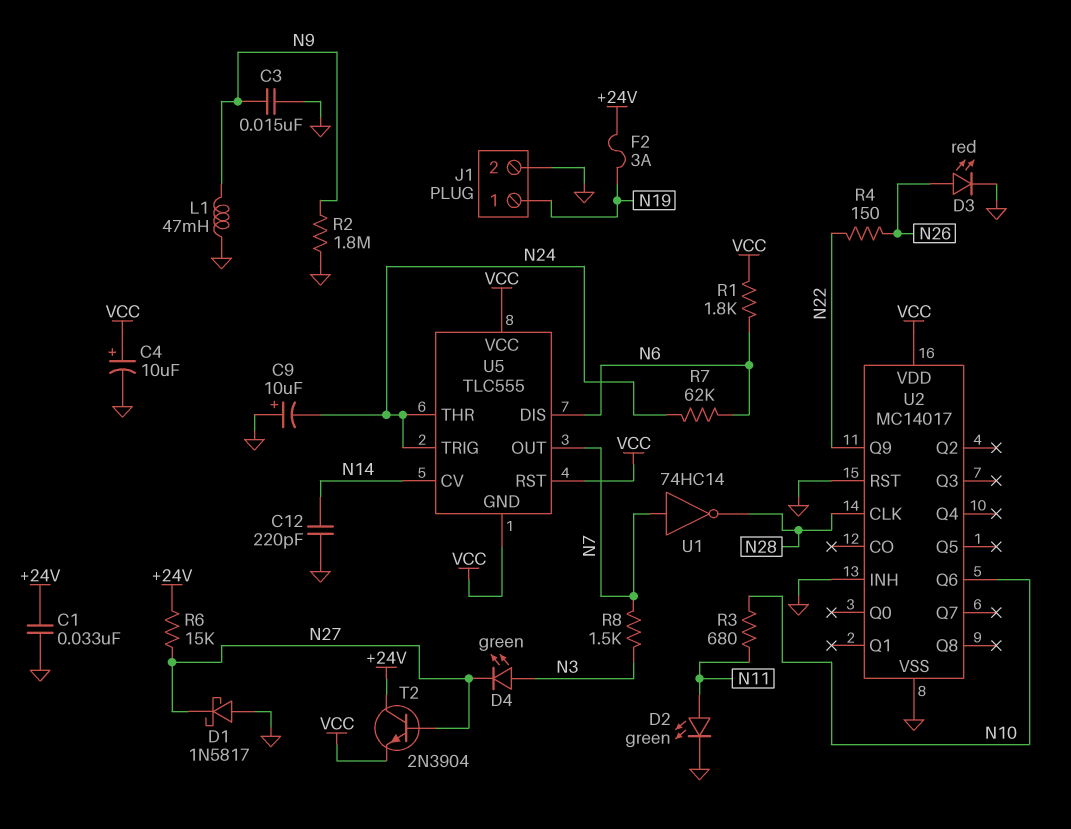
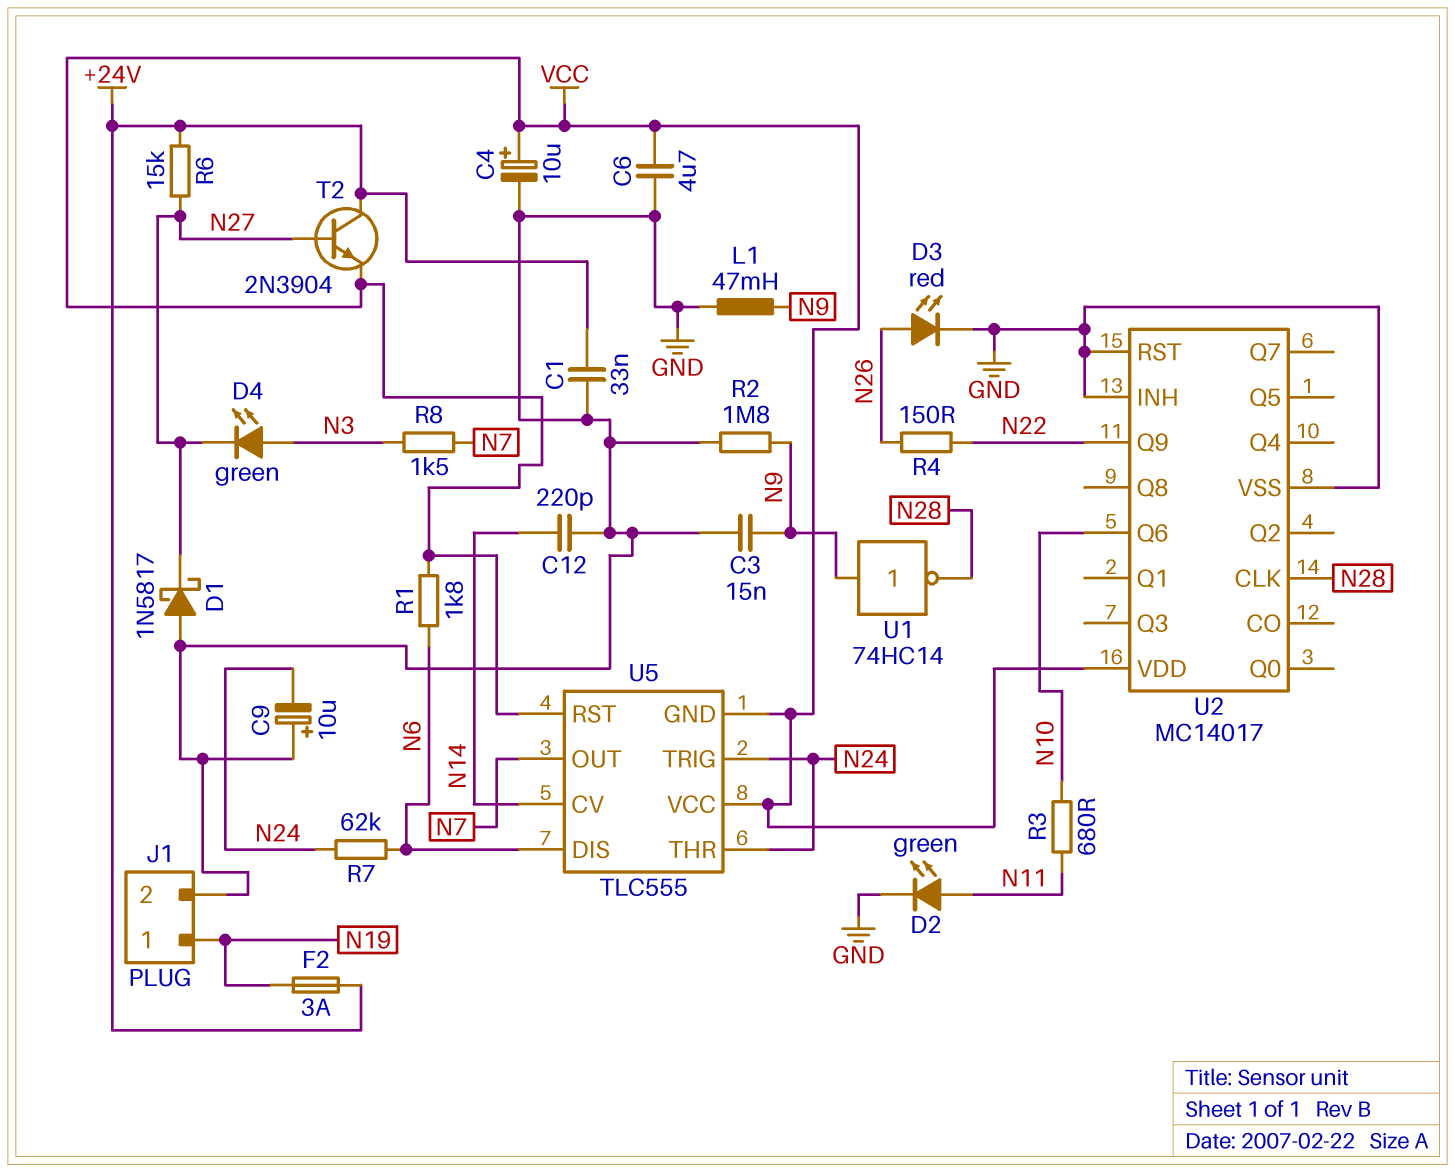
C6: none -> 4.7uF (GND, VCC)
U1: NOT 74HC14 (in N7, out N28) -> NOT 74HC14 (in N9, out N28)

